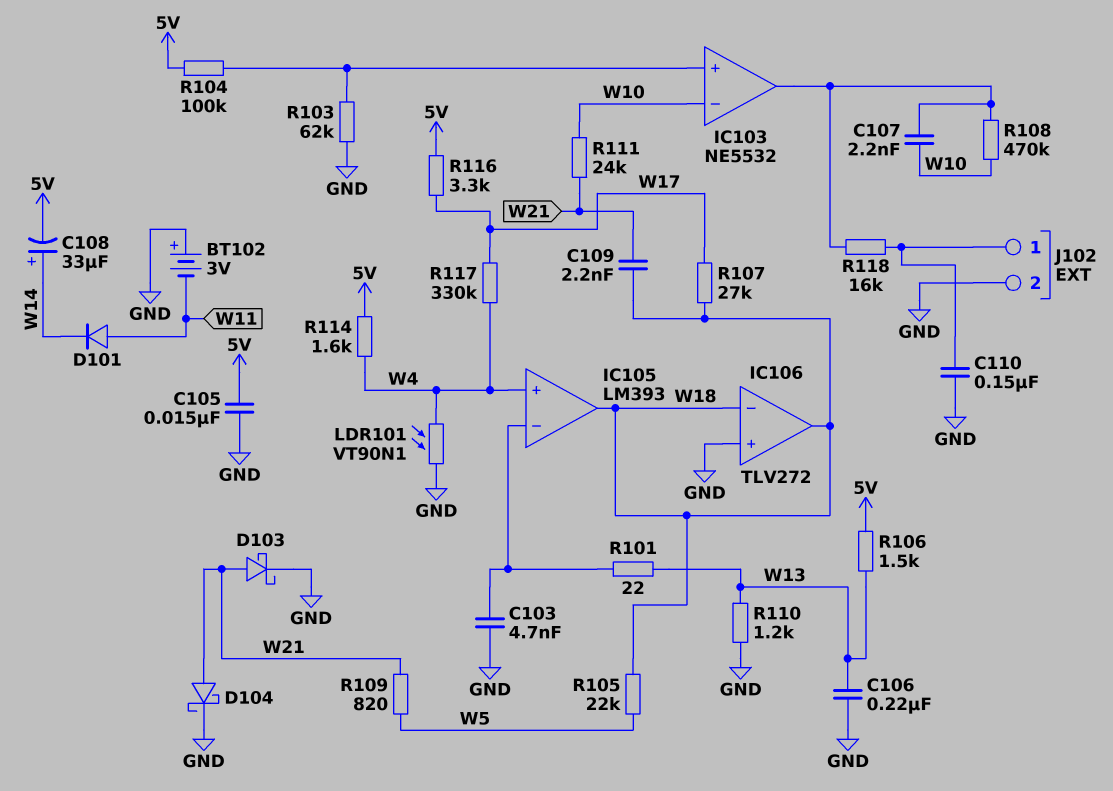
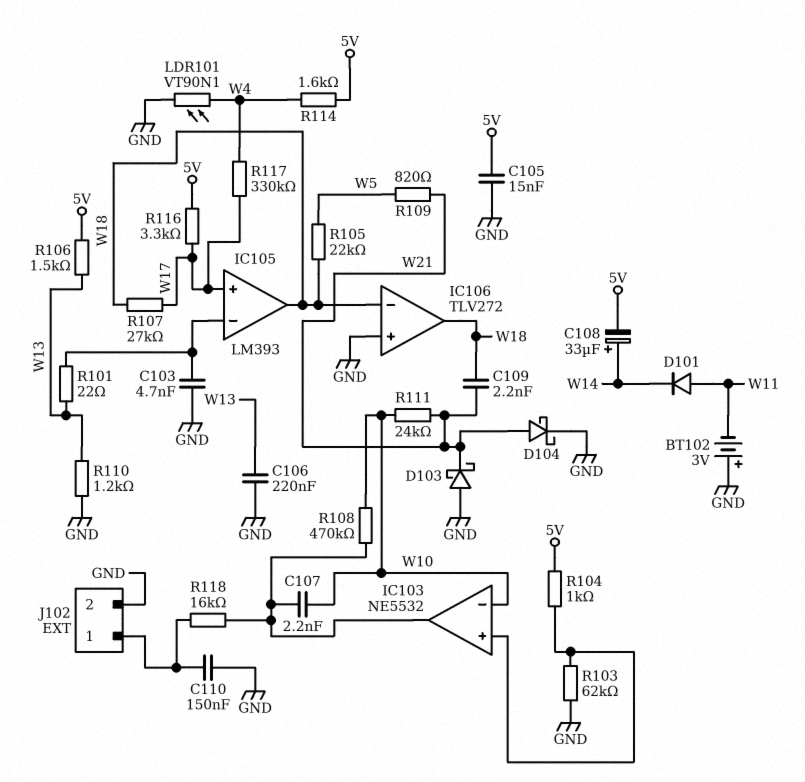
D103: schottky (A W21, K GND) -> schottky (A GND, K W21)
IC105 pin in+: W4 -> W17
R104: 100k (5V, IC103/in+) -> 1k (5V, IC103/in+)

